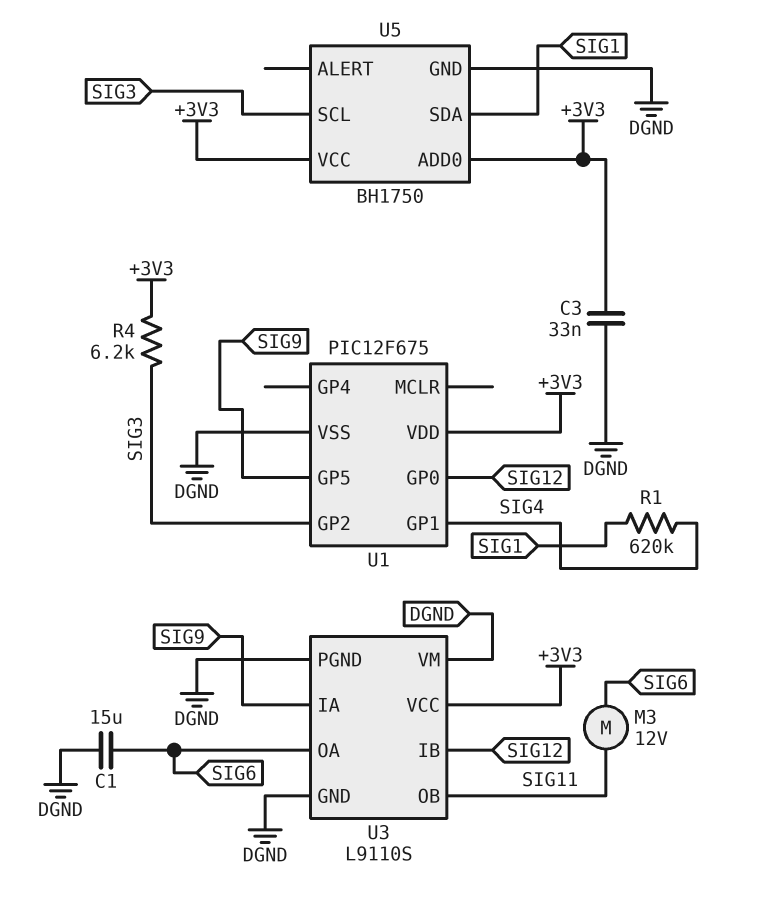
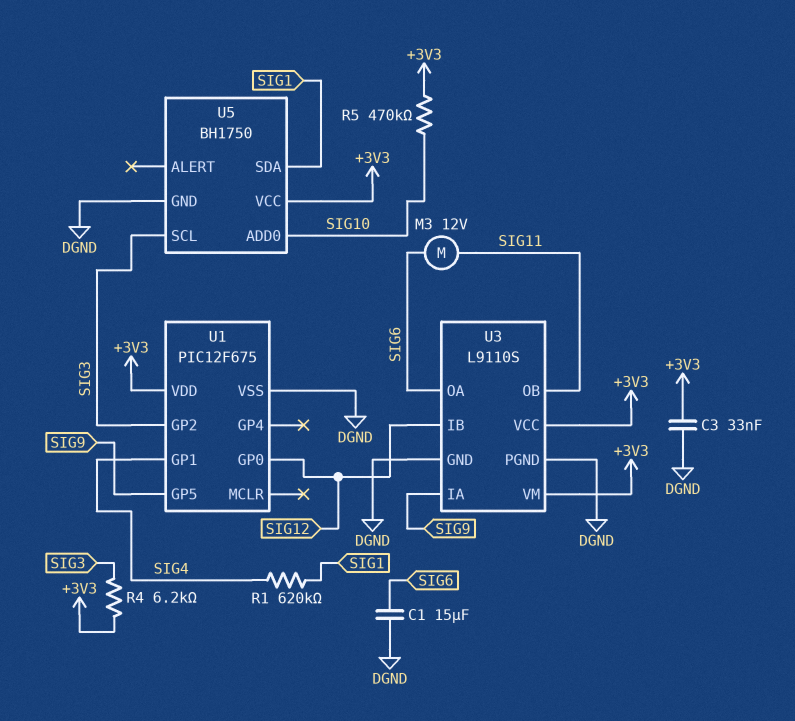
R5: none -> 470k (+3V3, SIG10)
U3 pin VM: DGND -> +3V3
U5 pin ADD0: +3V3 -> SIG10

